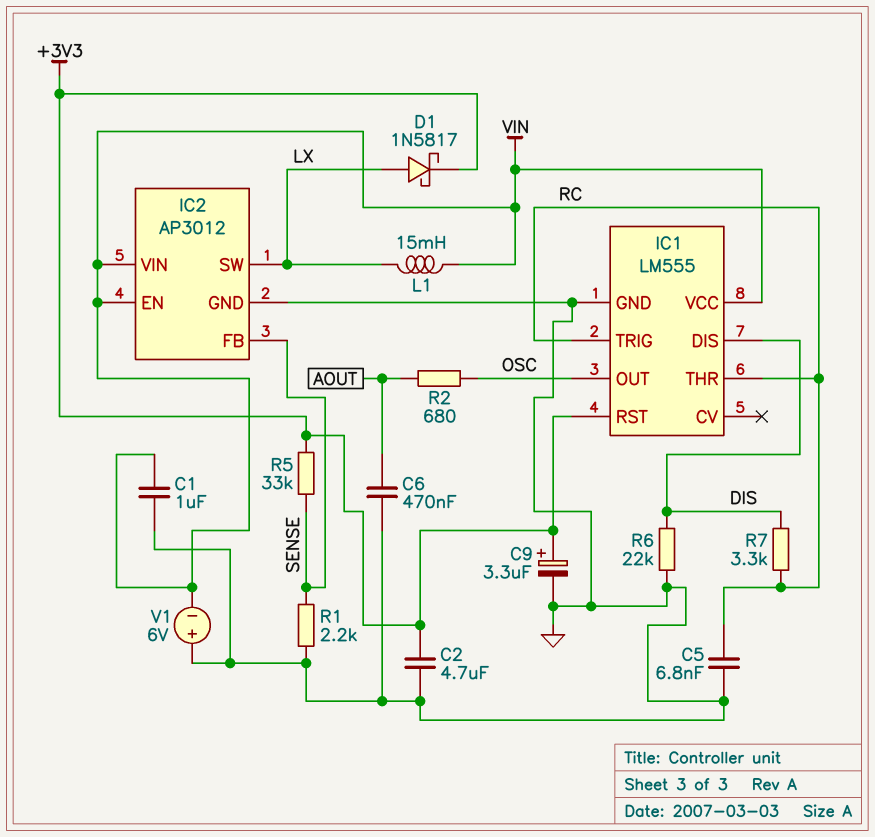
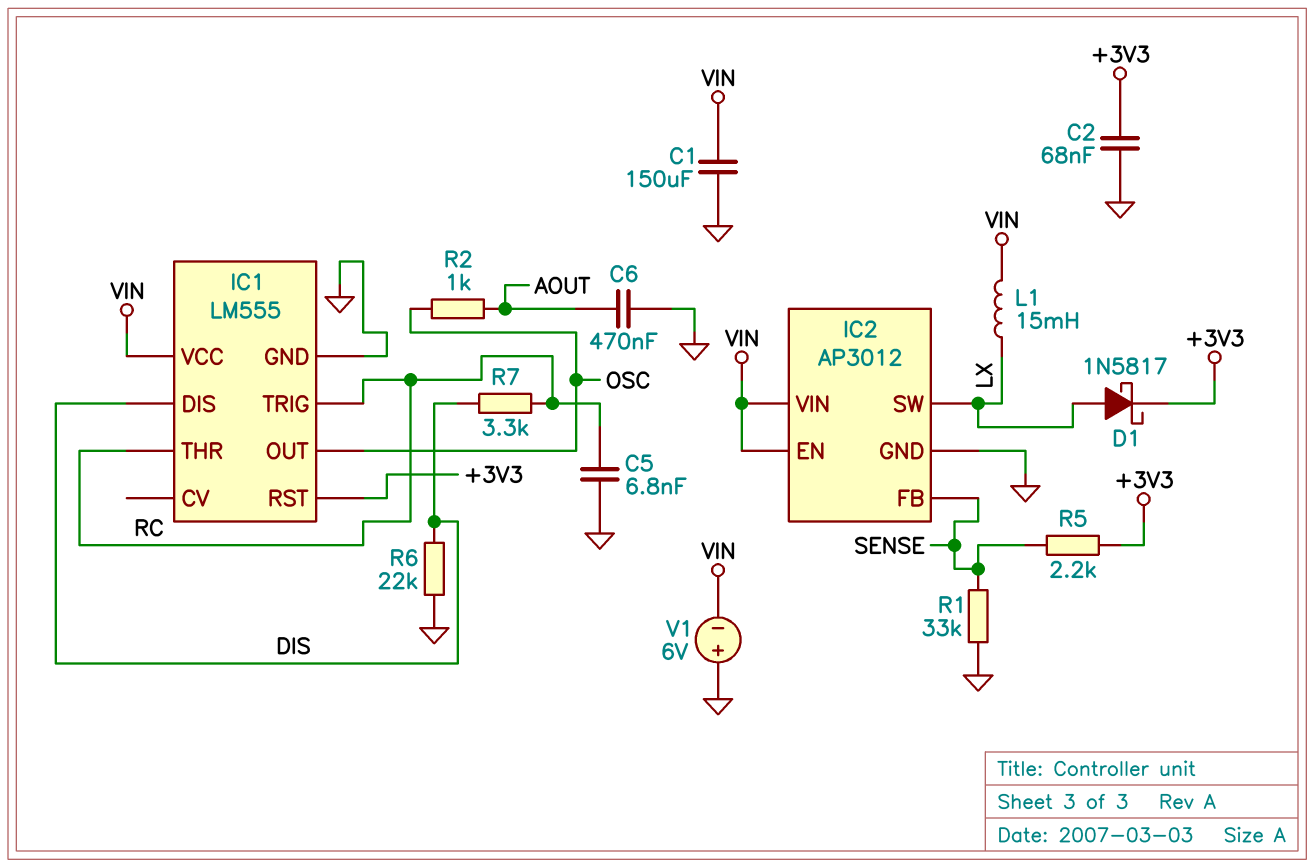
C1: 1uF (GND, VIN) -> 150uF (GND, VIN)
C2: 4.7uF (+3V3, GND) -> 68nF (+3V3, GND)
C9: 3.3uF (plus +3V3, minus GND) -> none
R1: 2.2k (GND, SENSE) -> 33k (GND, SENSE)
R2: 680 (AOUT, OSC) -> 1k (AOUT, OSC)
R5: 33k (+3V3, SENSE) -> 2.2k (+3V3, SENSE)

